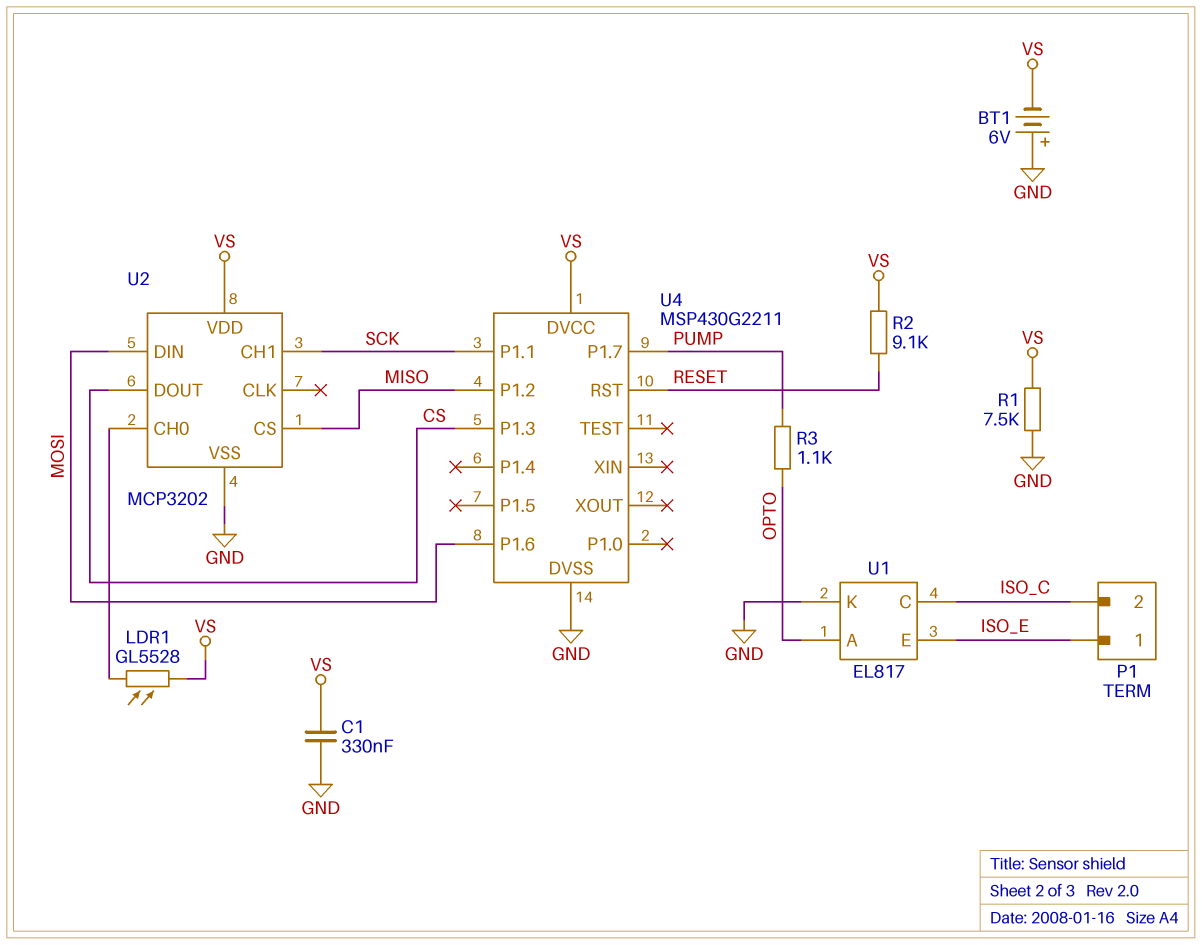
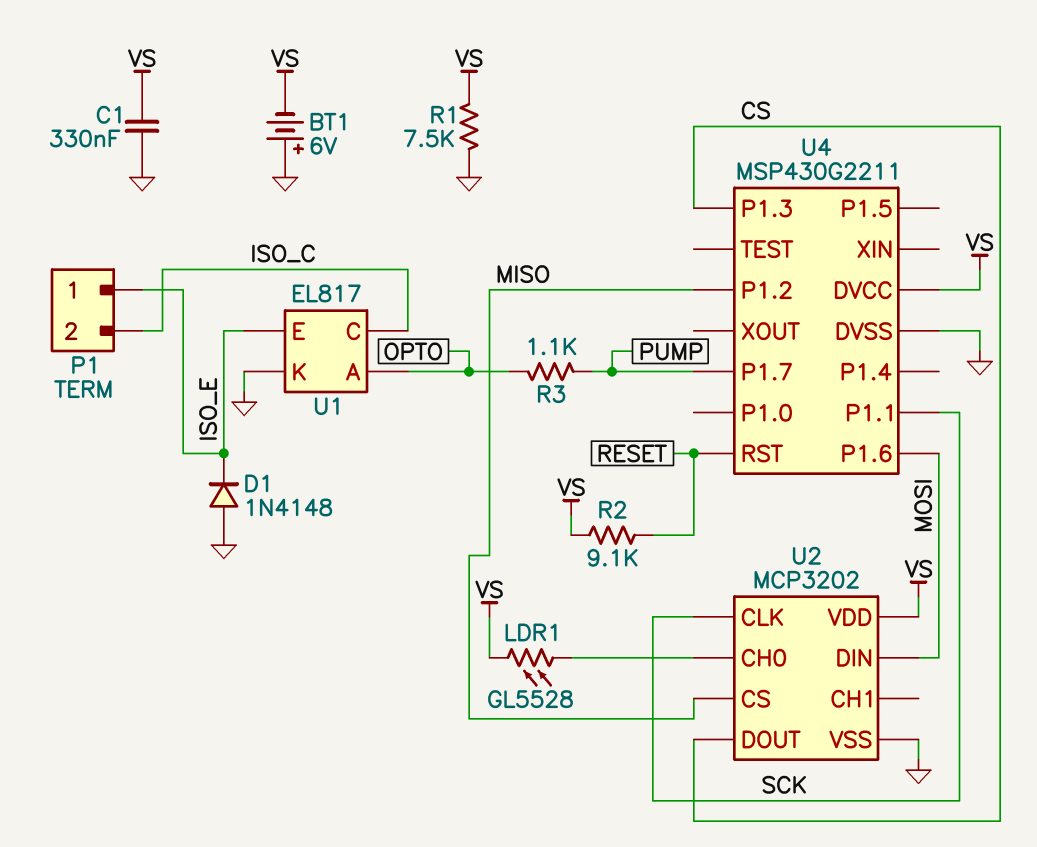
D1: none -> diode 1N4148 (A GND, K ISO_E)
U2 pin CH1: SCK -> none
U2 pin CLK: none -> SCK

